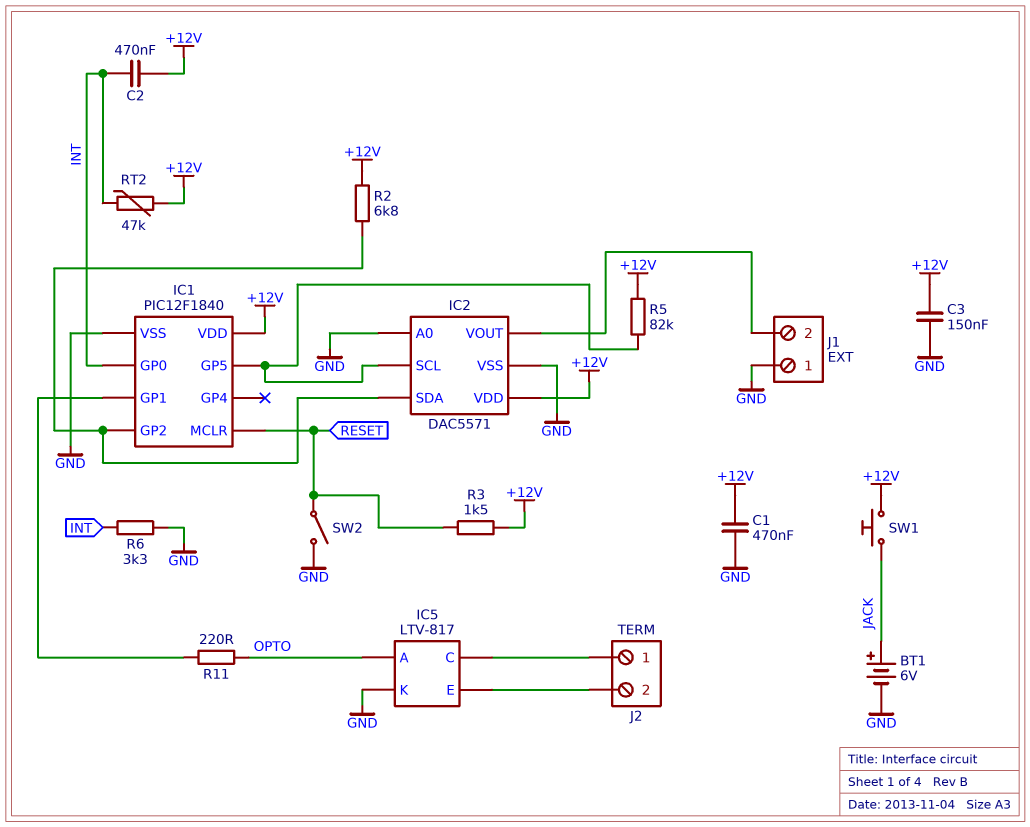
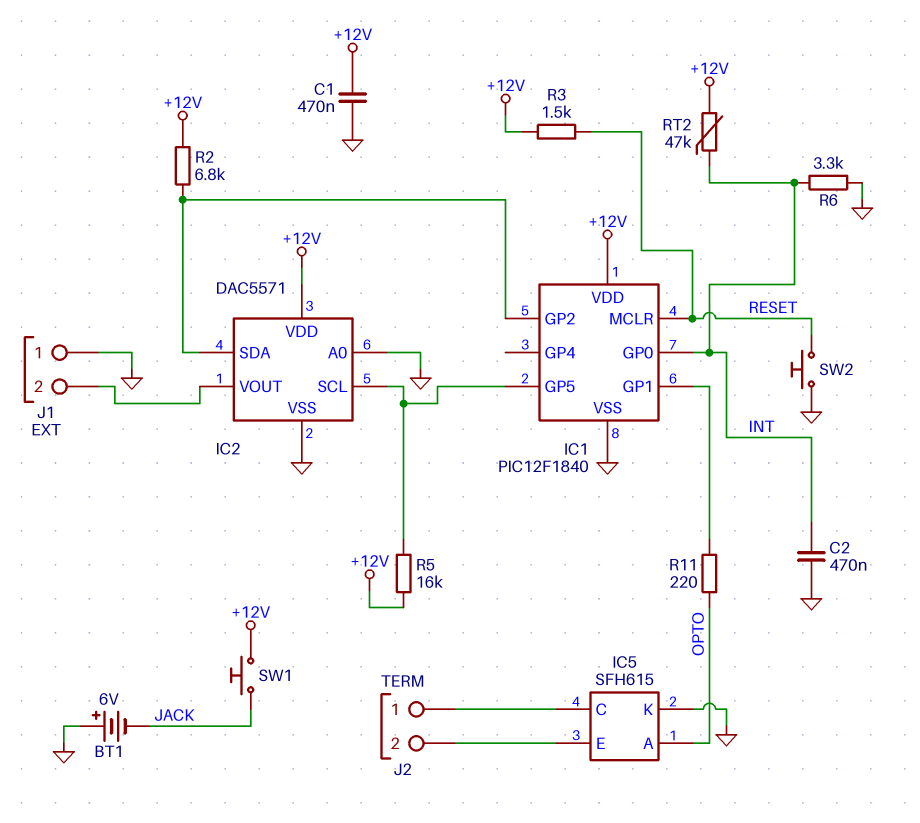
BT1: 6V (plus JACK, minus GND) -> 6V (plus GND, minus JACK)
C2: 470nF (+12V, INT) -> 470nF (GND, INT)
C3: 150nF (+12V, GND) -> none
IC5: LTV-817 -> SFH615
R5: 82k (+12V, IC1/GP5) -> 16k (+12V, IC1/GP5)
SW2: switch (GND, RESET) -> button (GND, RESET)

